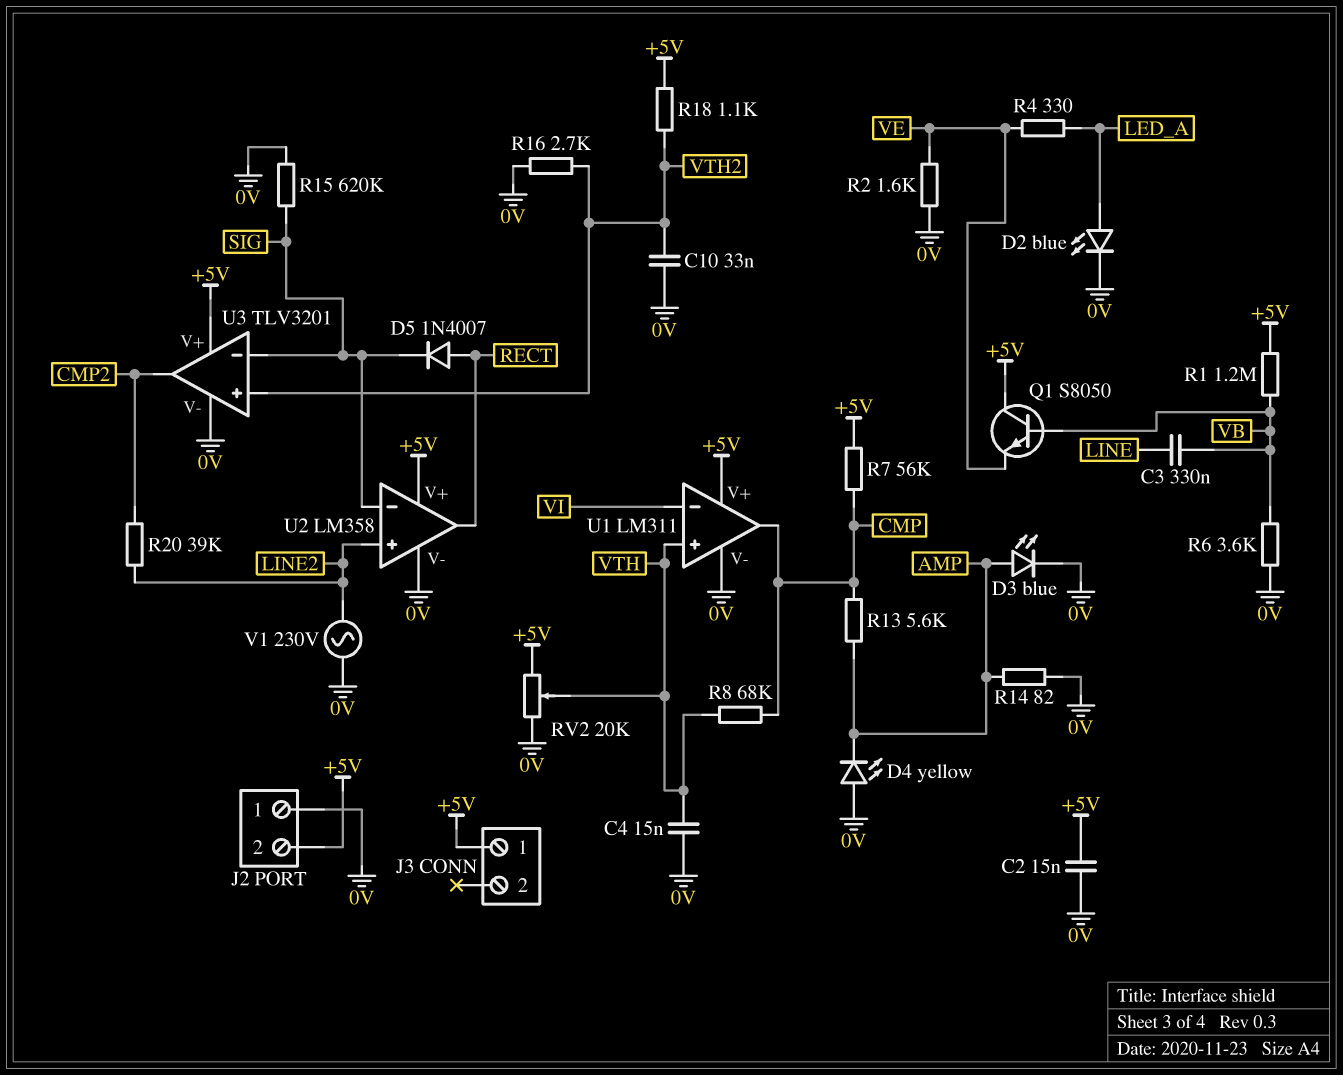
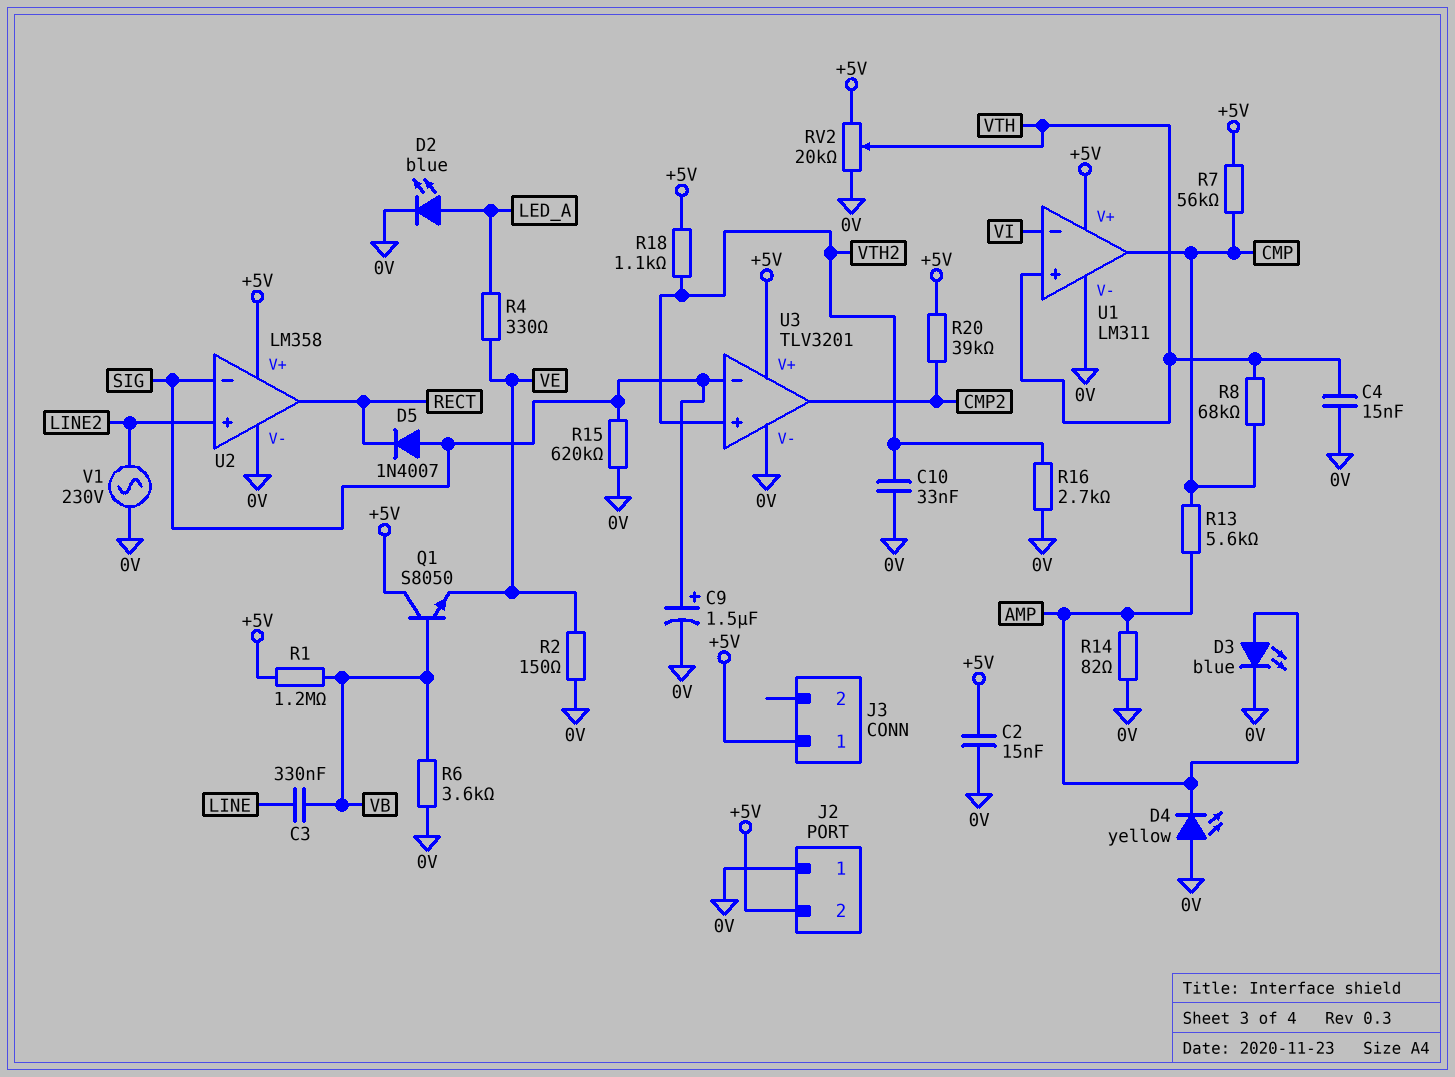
C9: none -> 1.5uF (plus SIG, minus 0V)
D5: diode 1N4007 (A RECT, K SIG) -> diode 1N4007 (A SIG, K RECT)
R2: 1.6k (0V, VE) -> 150 (0V, VE)
R20: 39k (CMP2, LINE2) -> 39k (+5V, CMP2)

